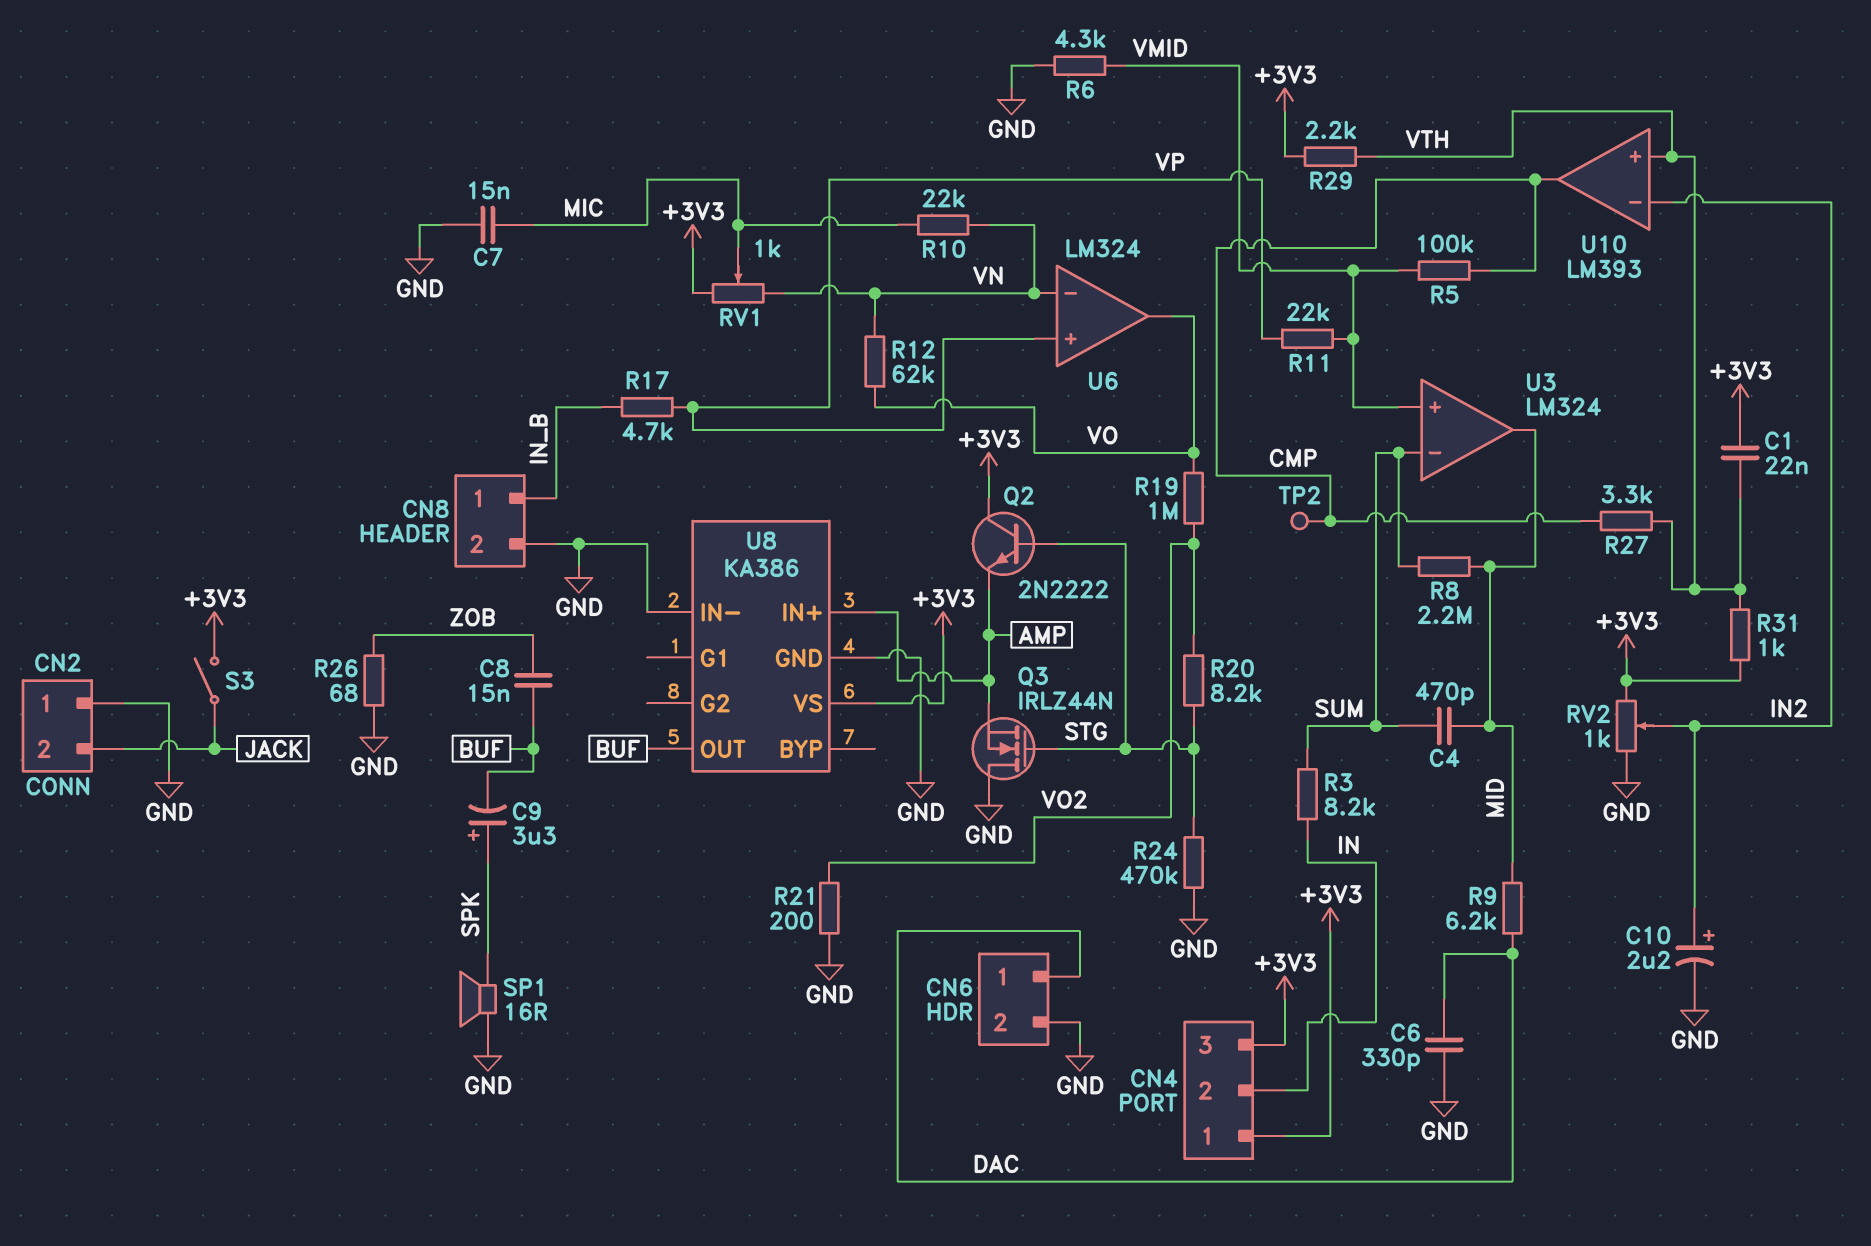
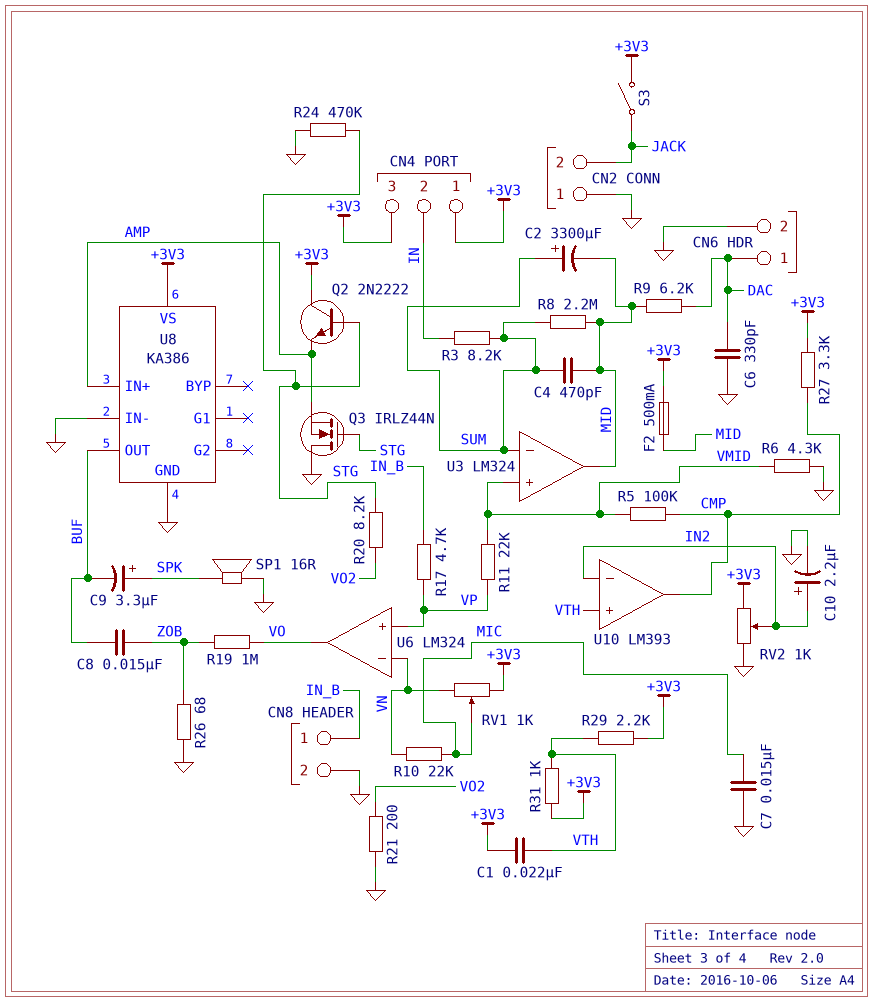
C2: none -> 3300uF (plus SUM, minus MID)
F2: none -> 500mA (+3V3, MID)
R12: 62k (VN, VO) -> none
R19: 1M (VO, VO2) -> 1M (VO, ZOB)
R27: 3.3k (CMP, VTH) -> 3.3k (+3V3, CMP)
TP2: test point (CMP) -> none

